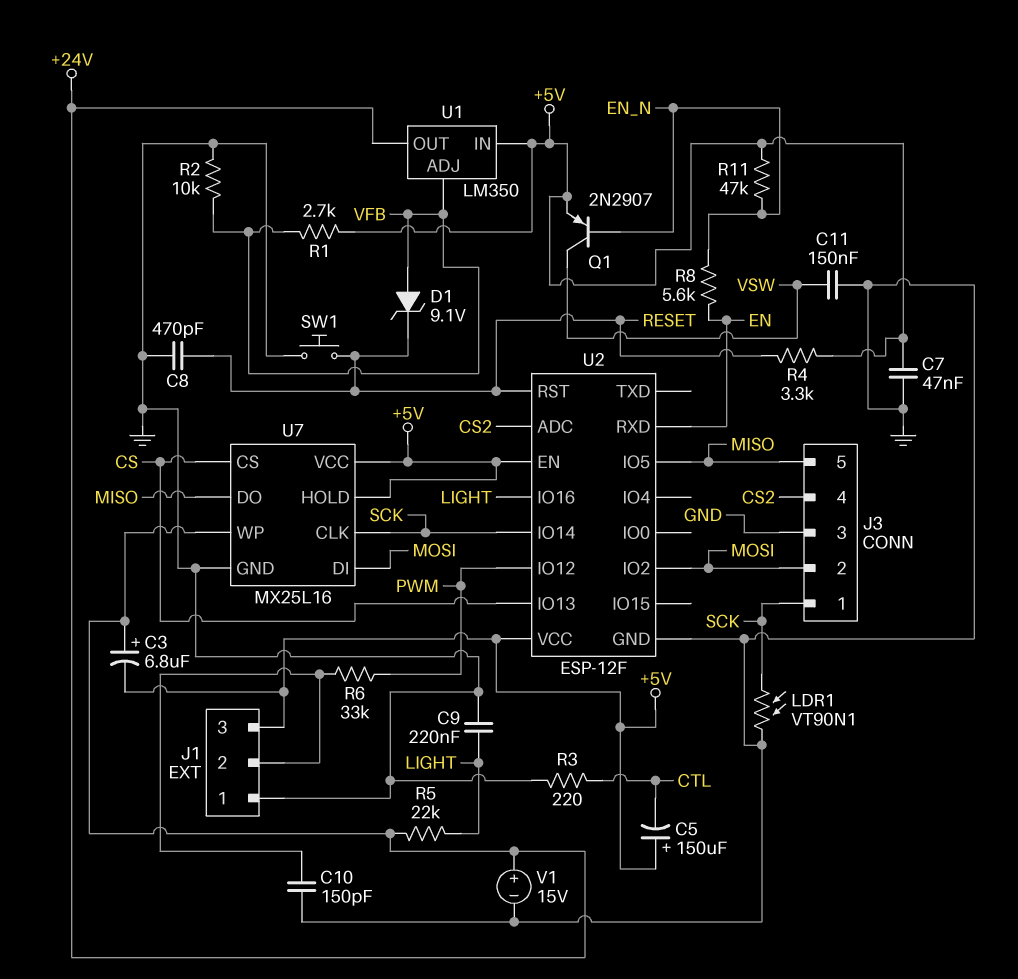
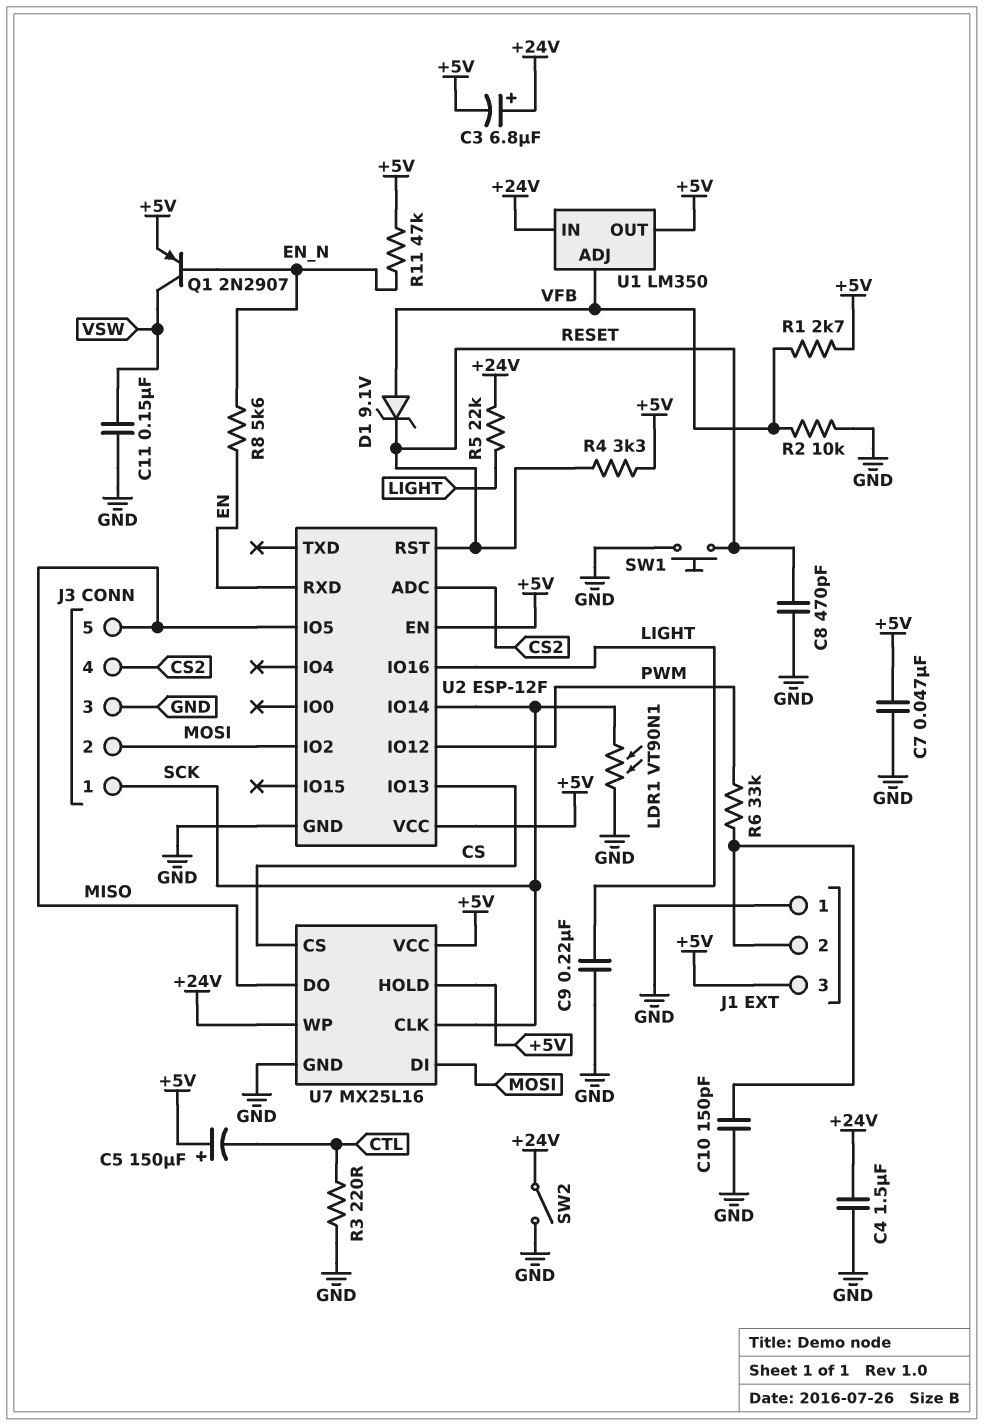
C4: none -> 1.5uF (+24V, GND)
SW2: none -> switch (+24V, GND)
U1 pin IN: +5V -> +24V
U1 pin OUT: +24V -> +5V
V1: 15V (plus +24V, minus GND) -> none

